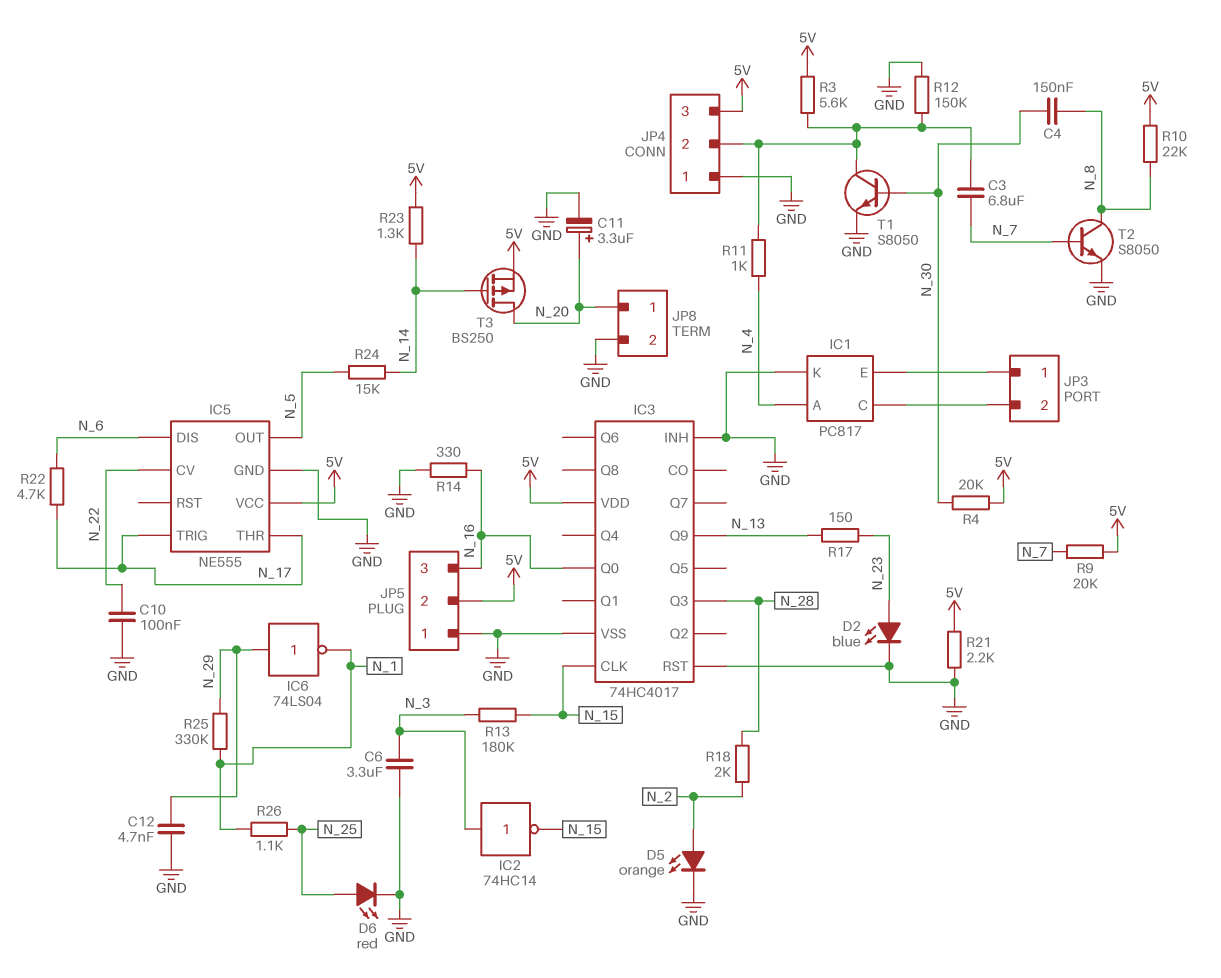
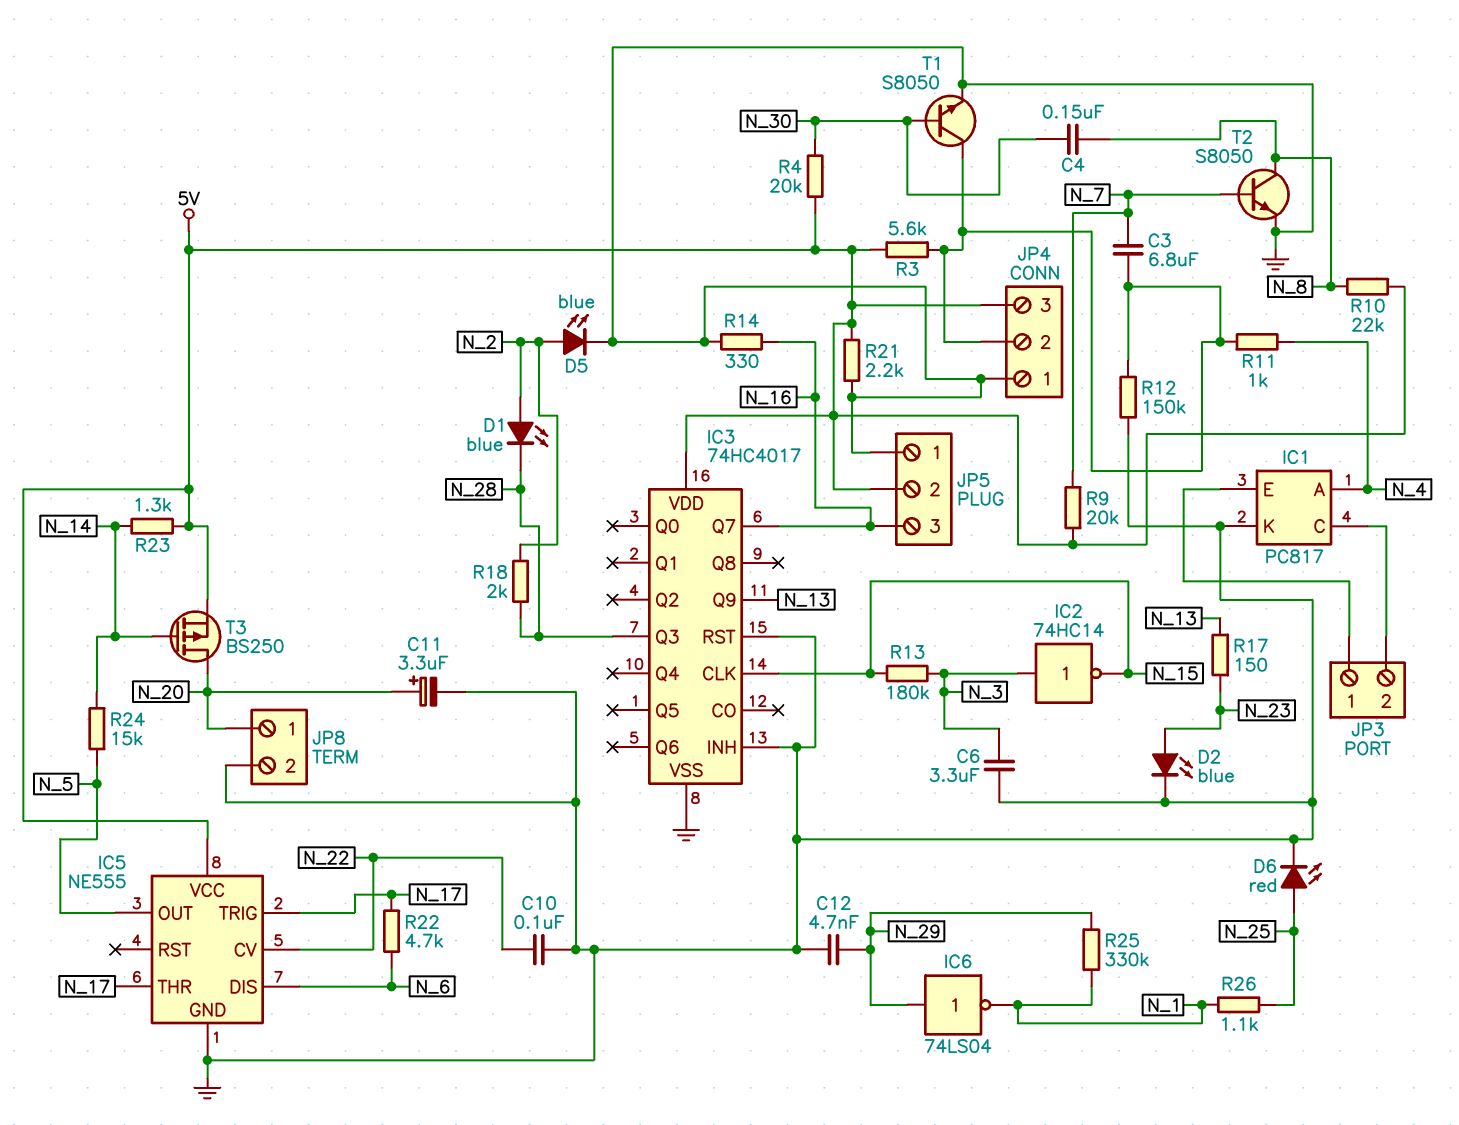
D1: none -> LED blue (A N_2, K N_28)
D5: LED orange (A N_2, K GND) -> LED blue (A N_2, K GND)
IC3 pin Q0: N_16 -> none
IC3 pin Q7: none -> N_16

